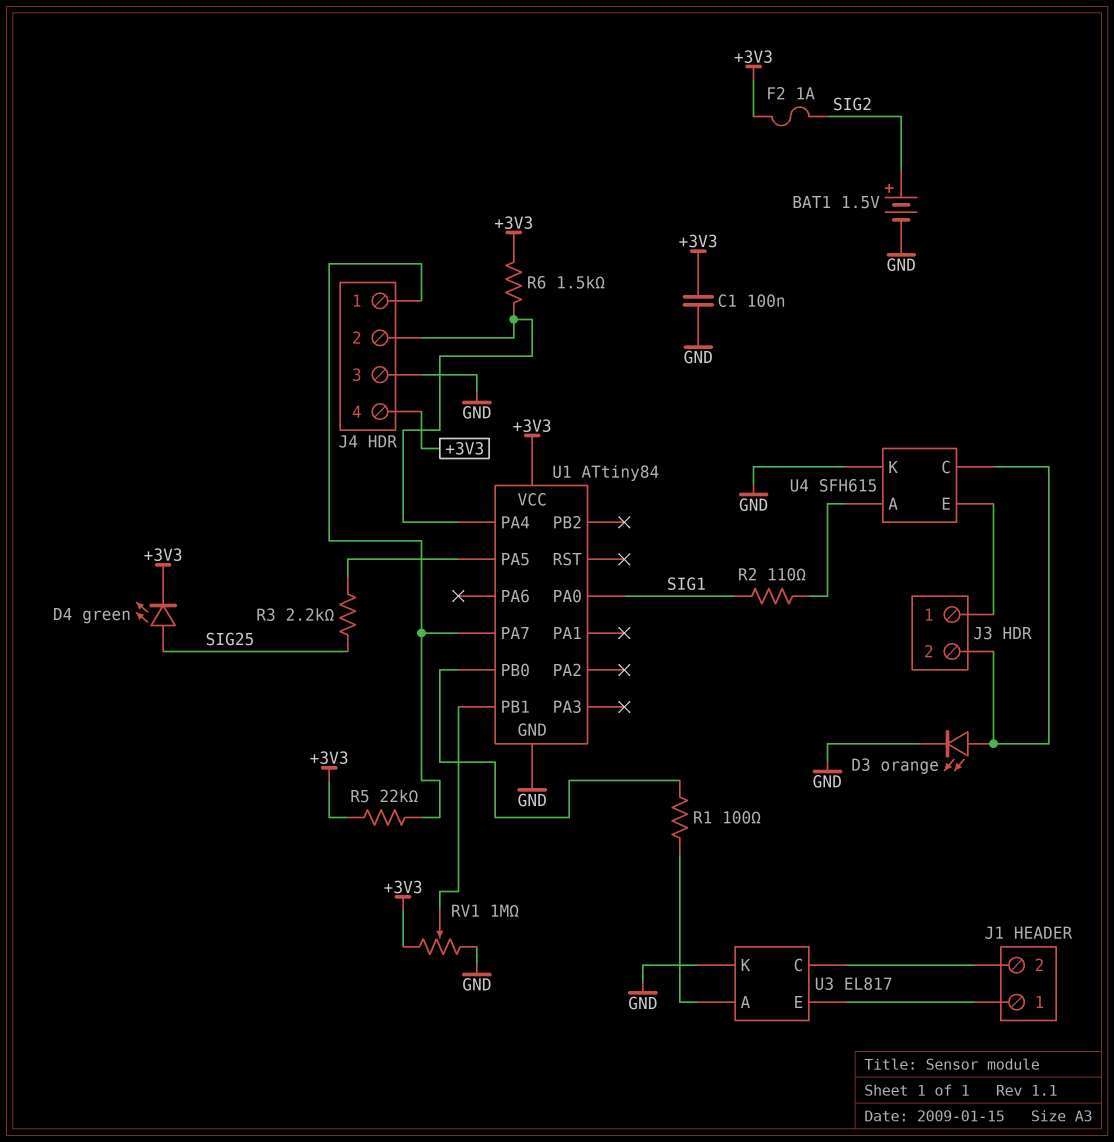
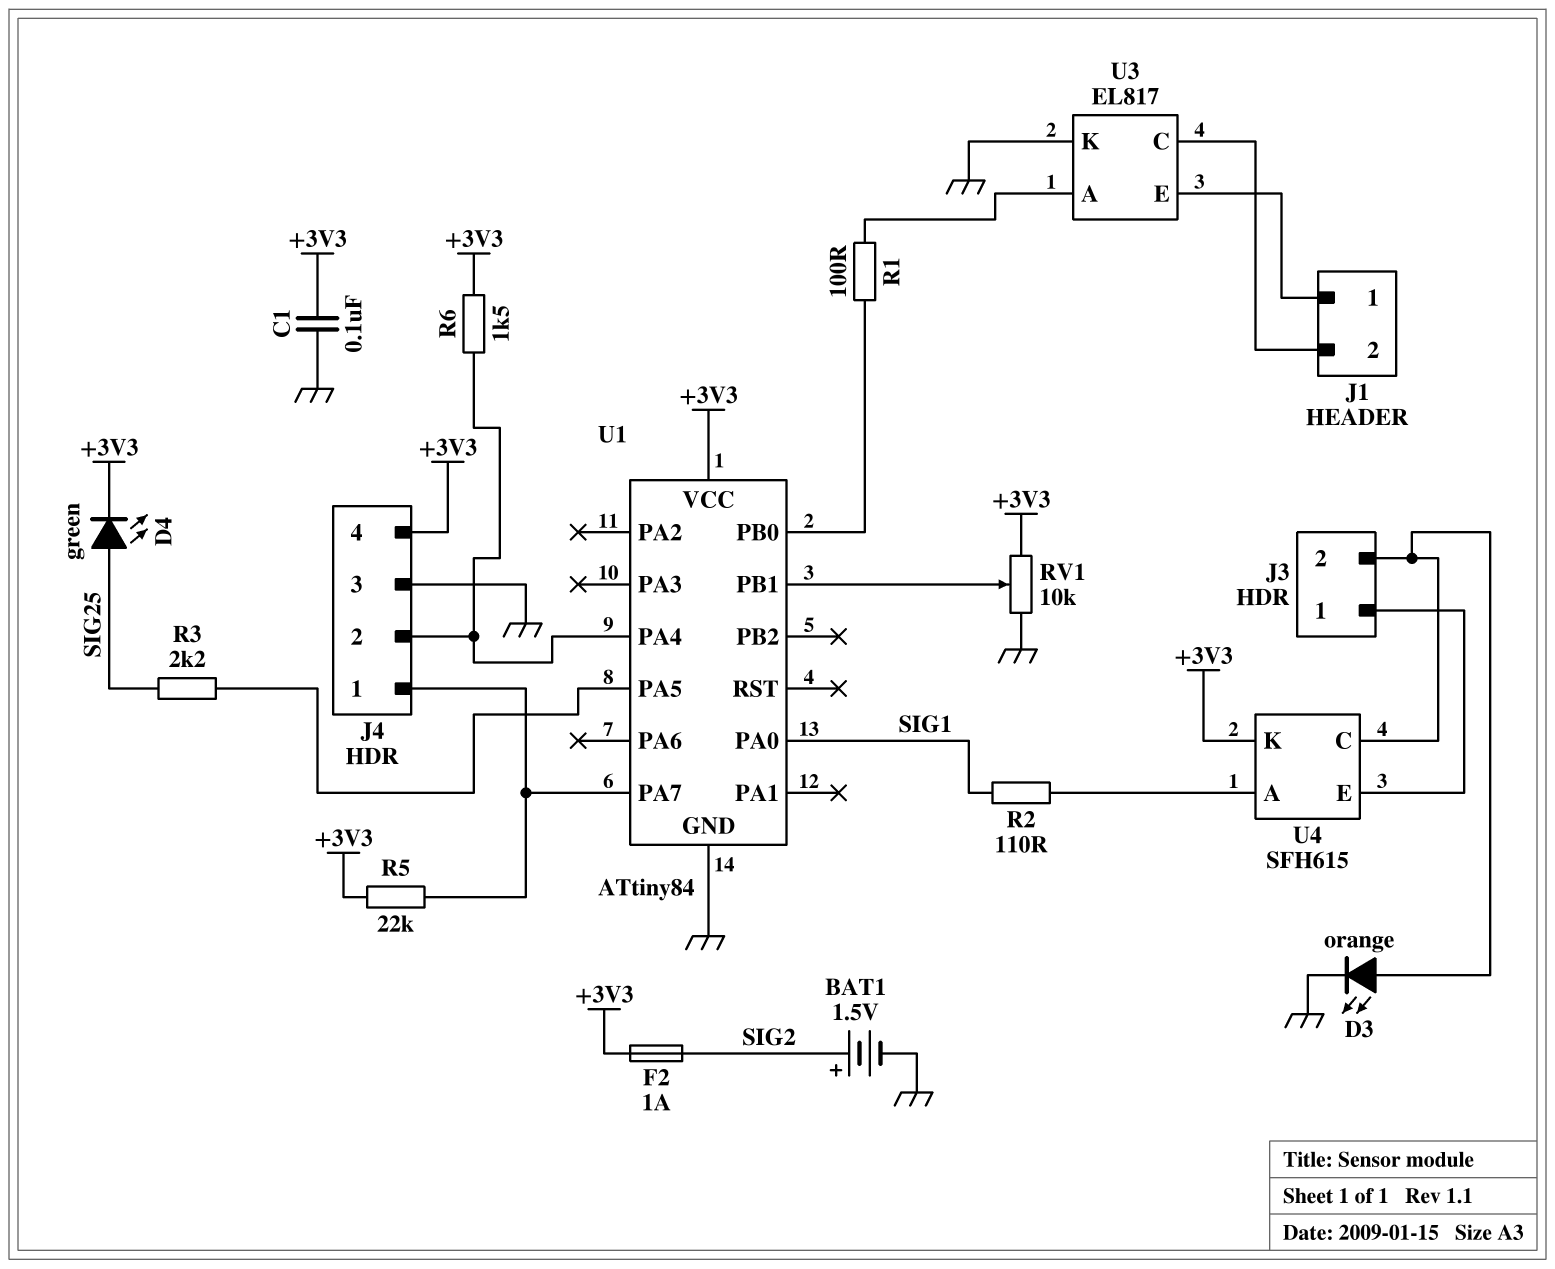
RV1: 1M (+3V3, GND, wiper U1/PB1) -> 10k (+3V3, GND, wiper U1/PB1)
U4 pin K: GND -> +3V3

